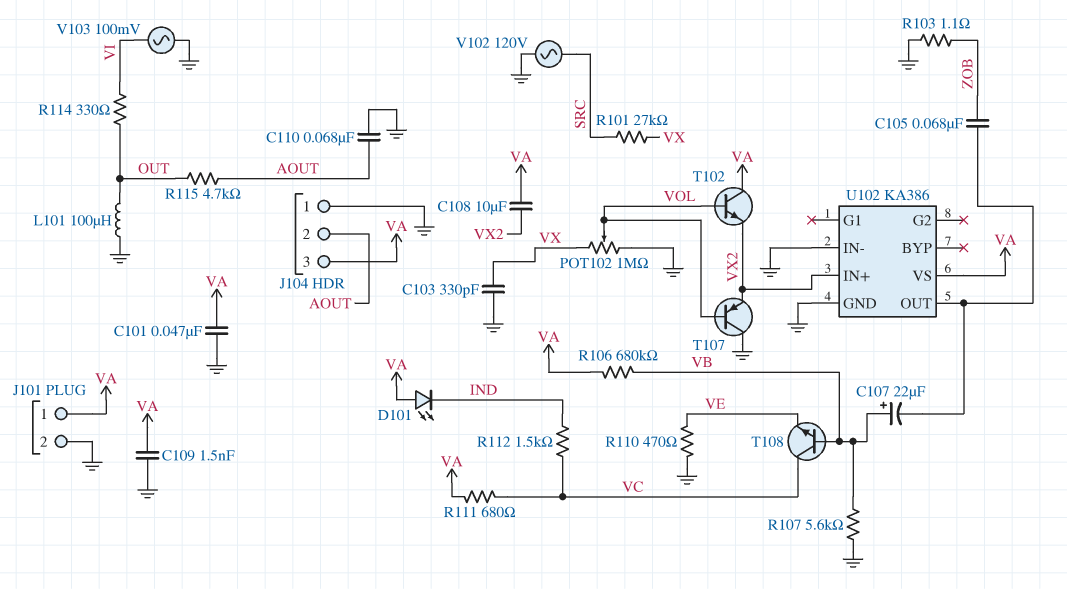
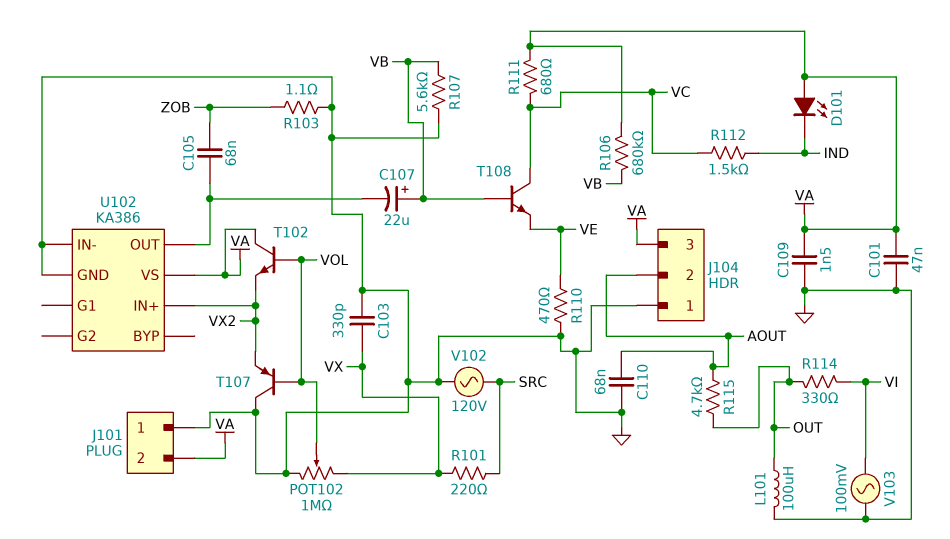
C108: 10uF (VA, VX2) -> none
J101 pin 1: VA -> GND
J101 pin 2: GND -> VA
R101: 27k (SRC, VX) -> 220 (SRC, VX)

